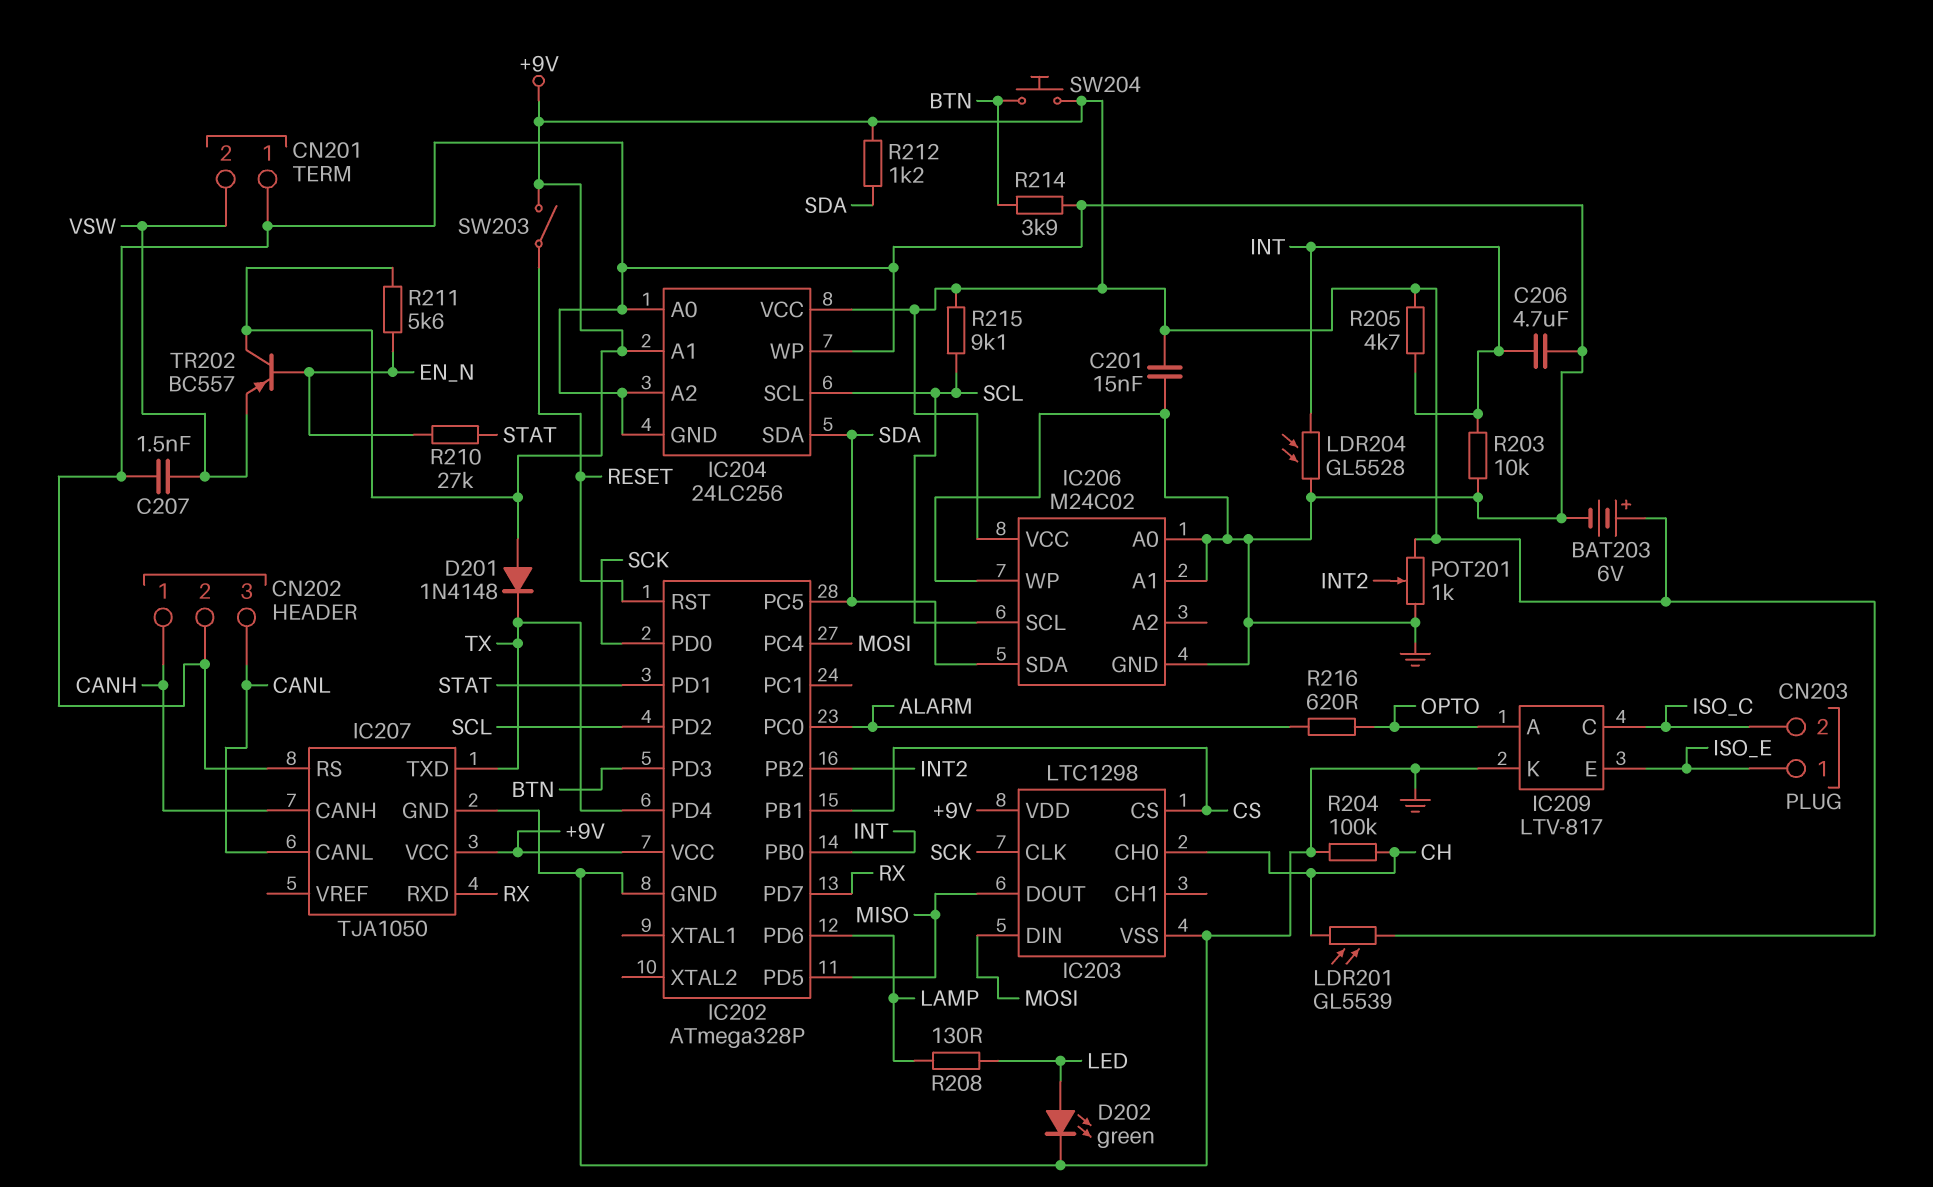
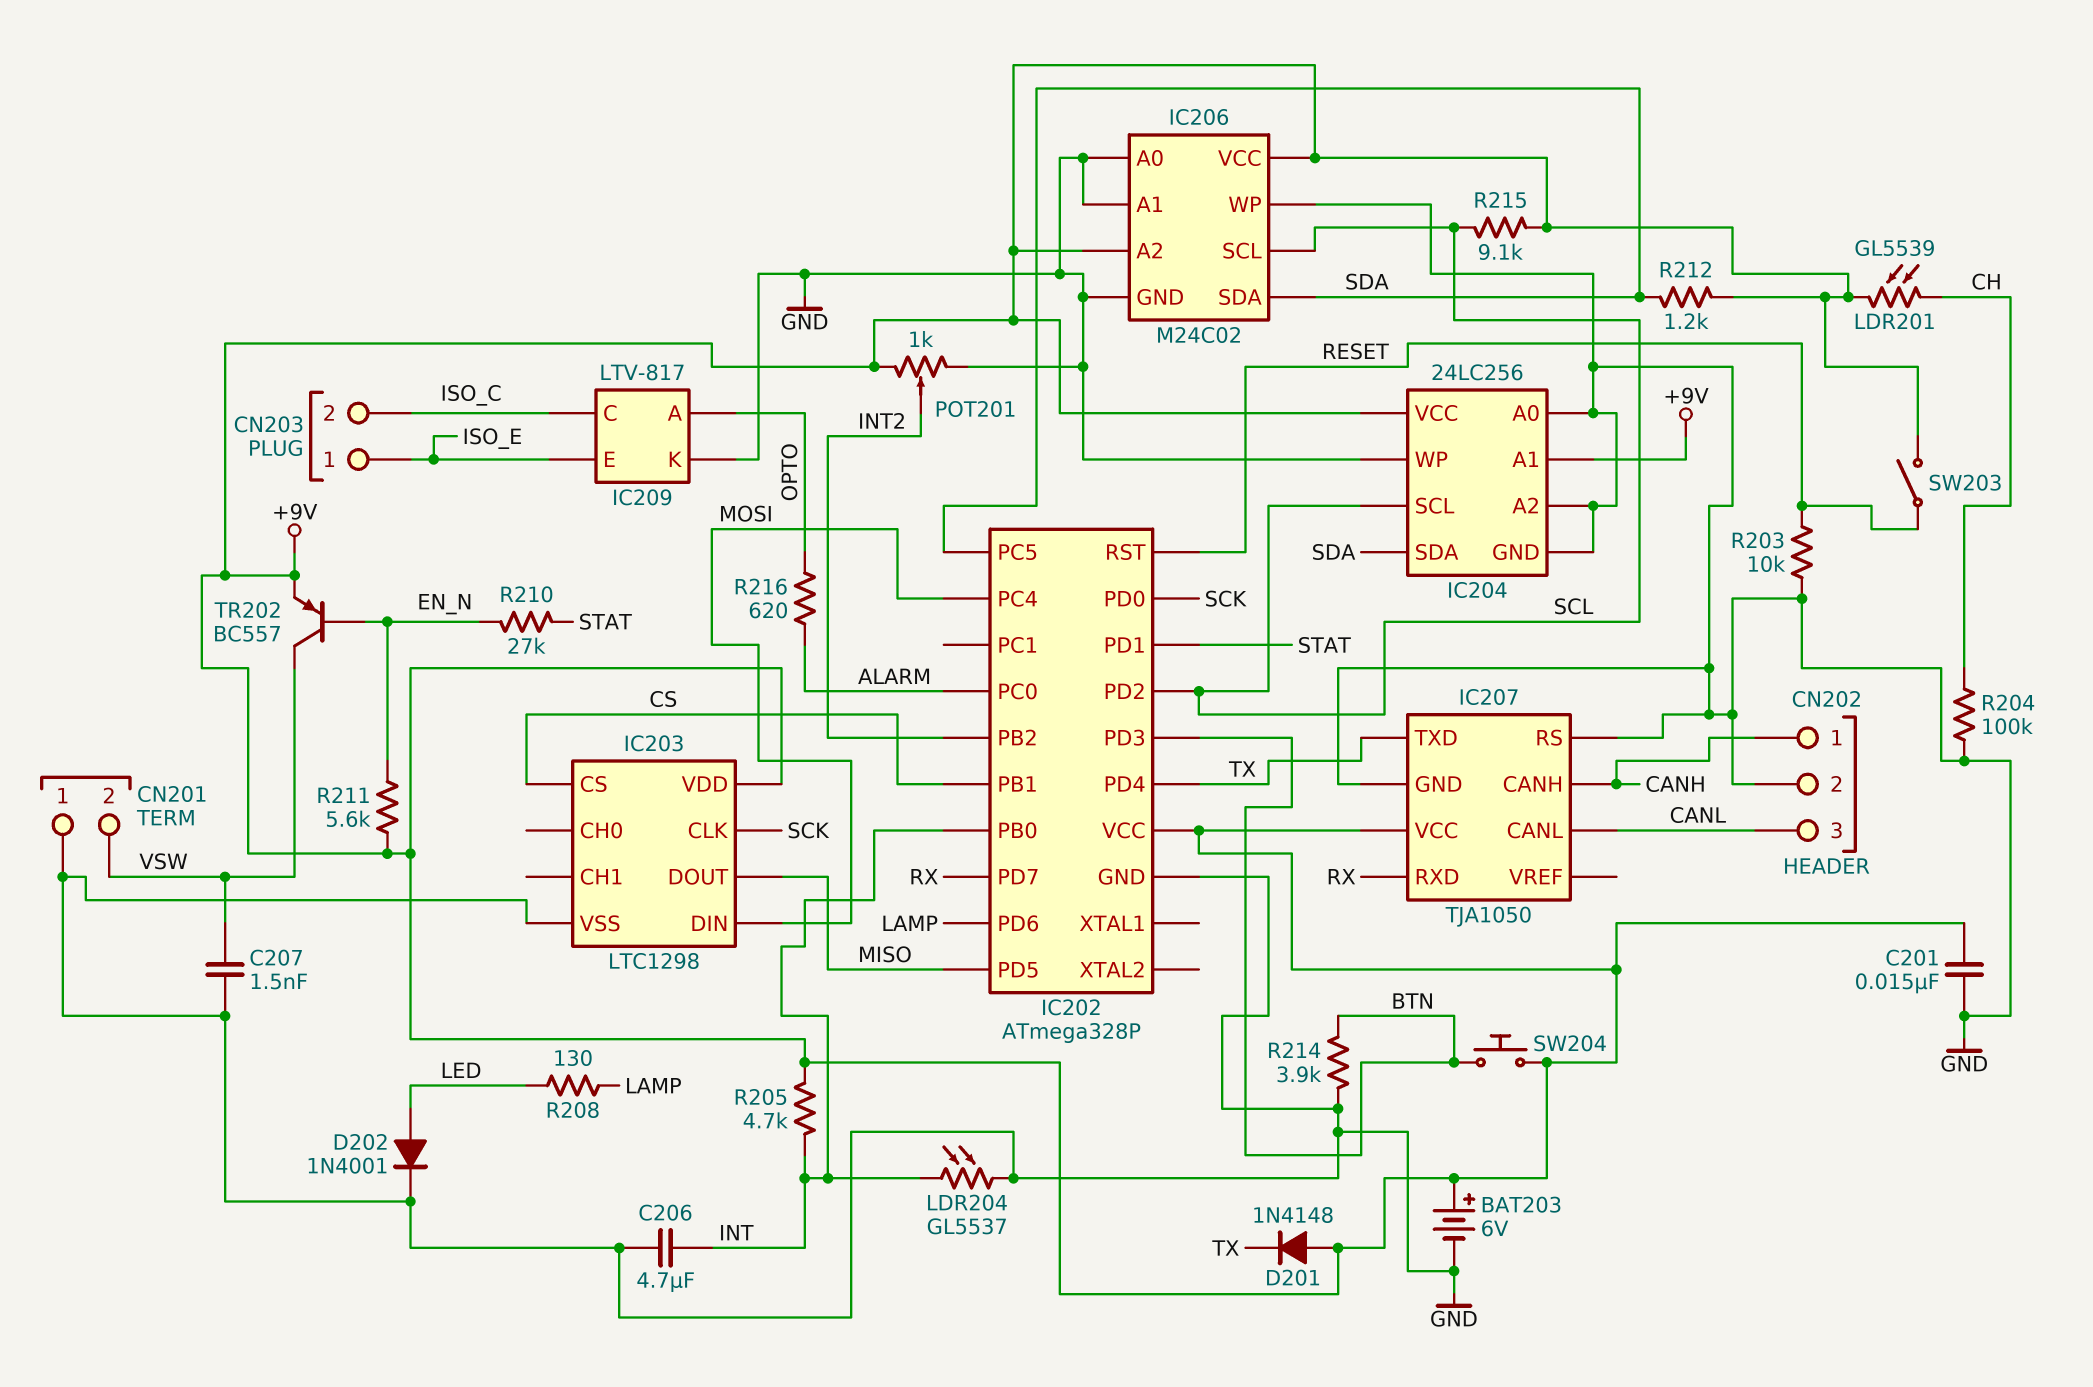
D202: LED green (A LED, K GND) -> diode 1N4001 (A LED, K GND)
IC203 pin CH0: CH -> none
IC206 pin A2: none -> +9V
LDR204: GL5528 (GND, INT) -> GL5537 (GND, INT)
R203: 10k (GND, INT) -> 10k (GND, RESET)
TR202: PNP BC557 (B EN_N, C +9V, E VSW) -> PNP BC557 (B EN_N, C VSW, E +9V)

